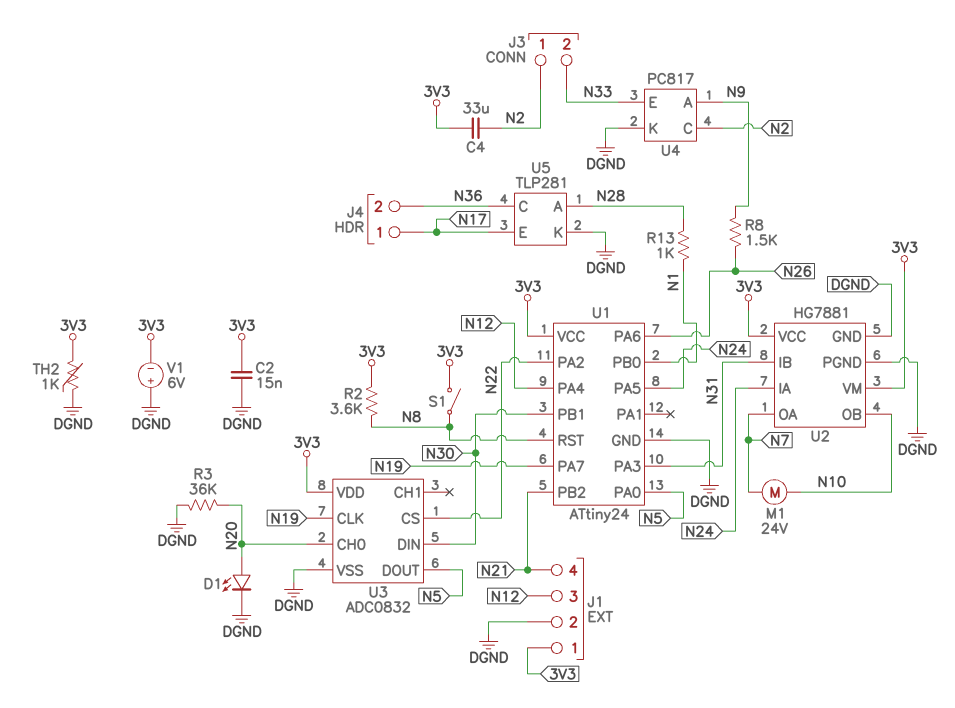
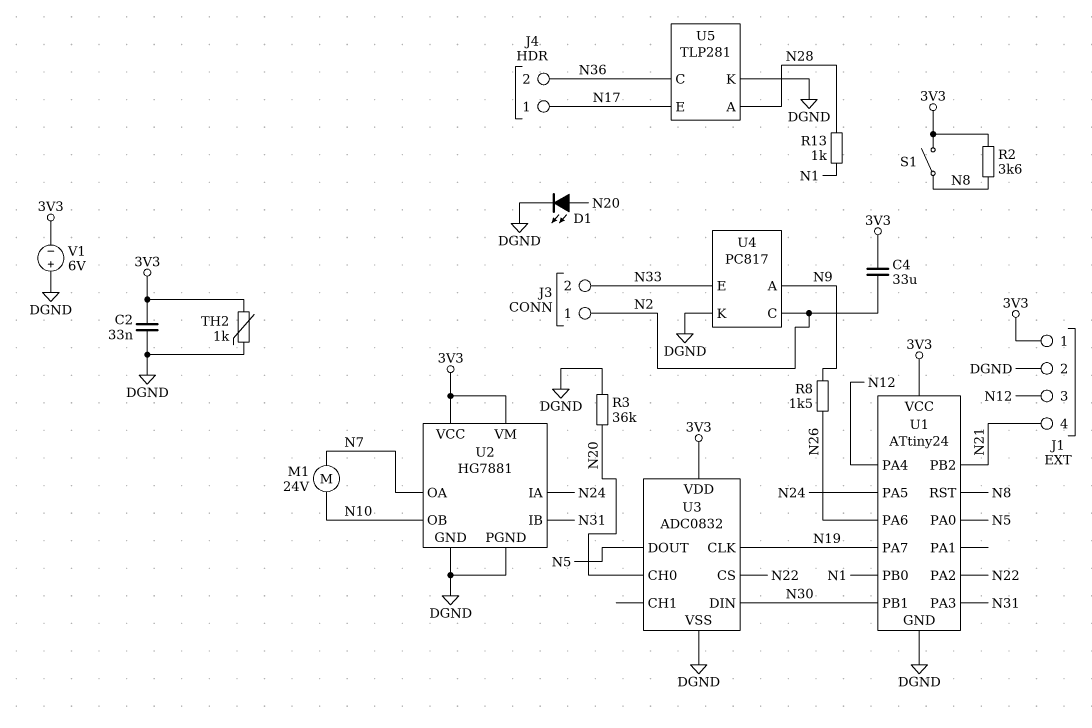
C2: 15nF (3V3, DGND) -> 33nF (3V3, DGND)

